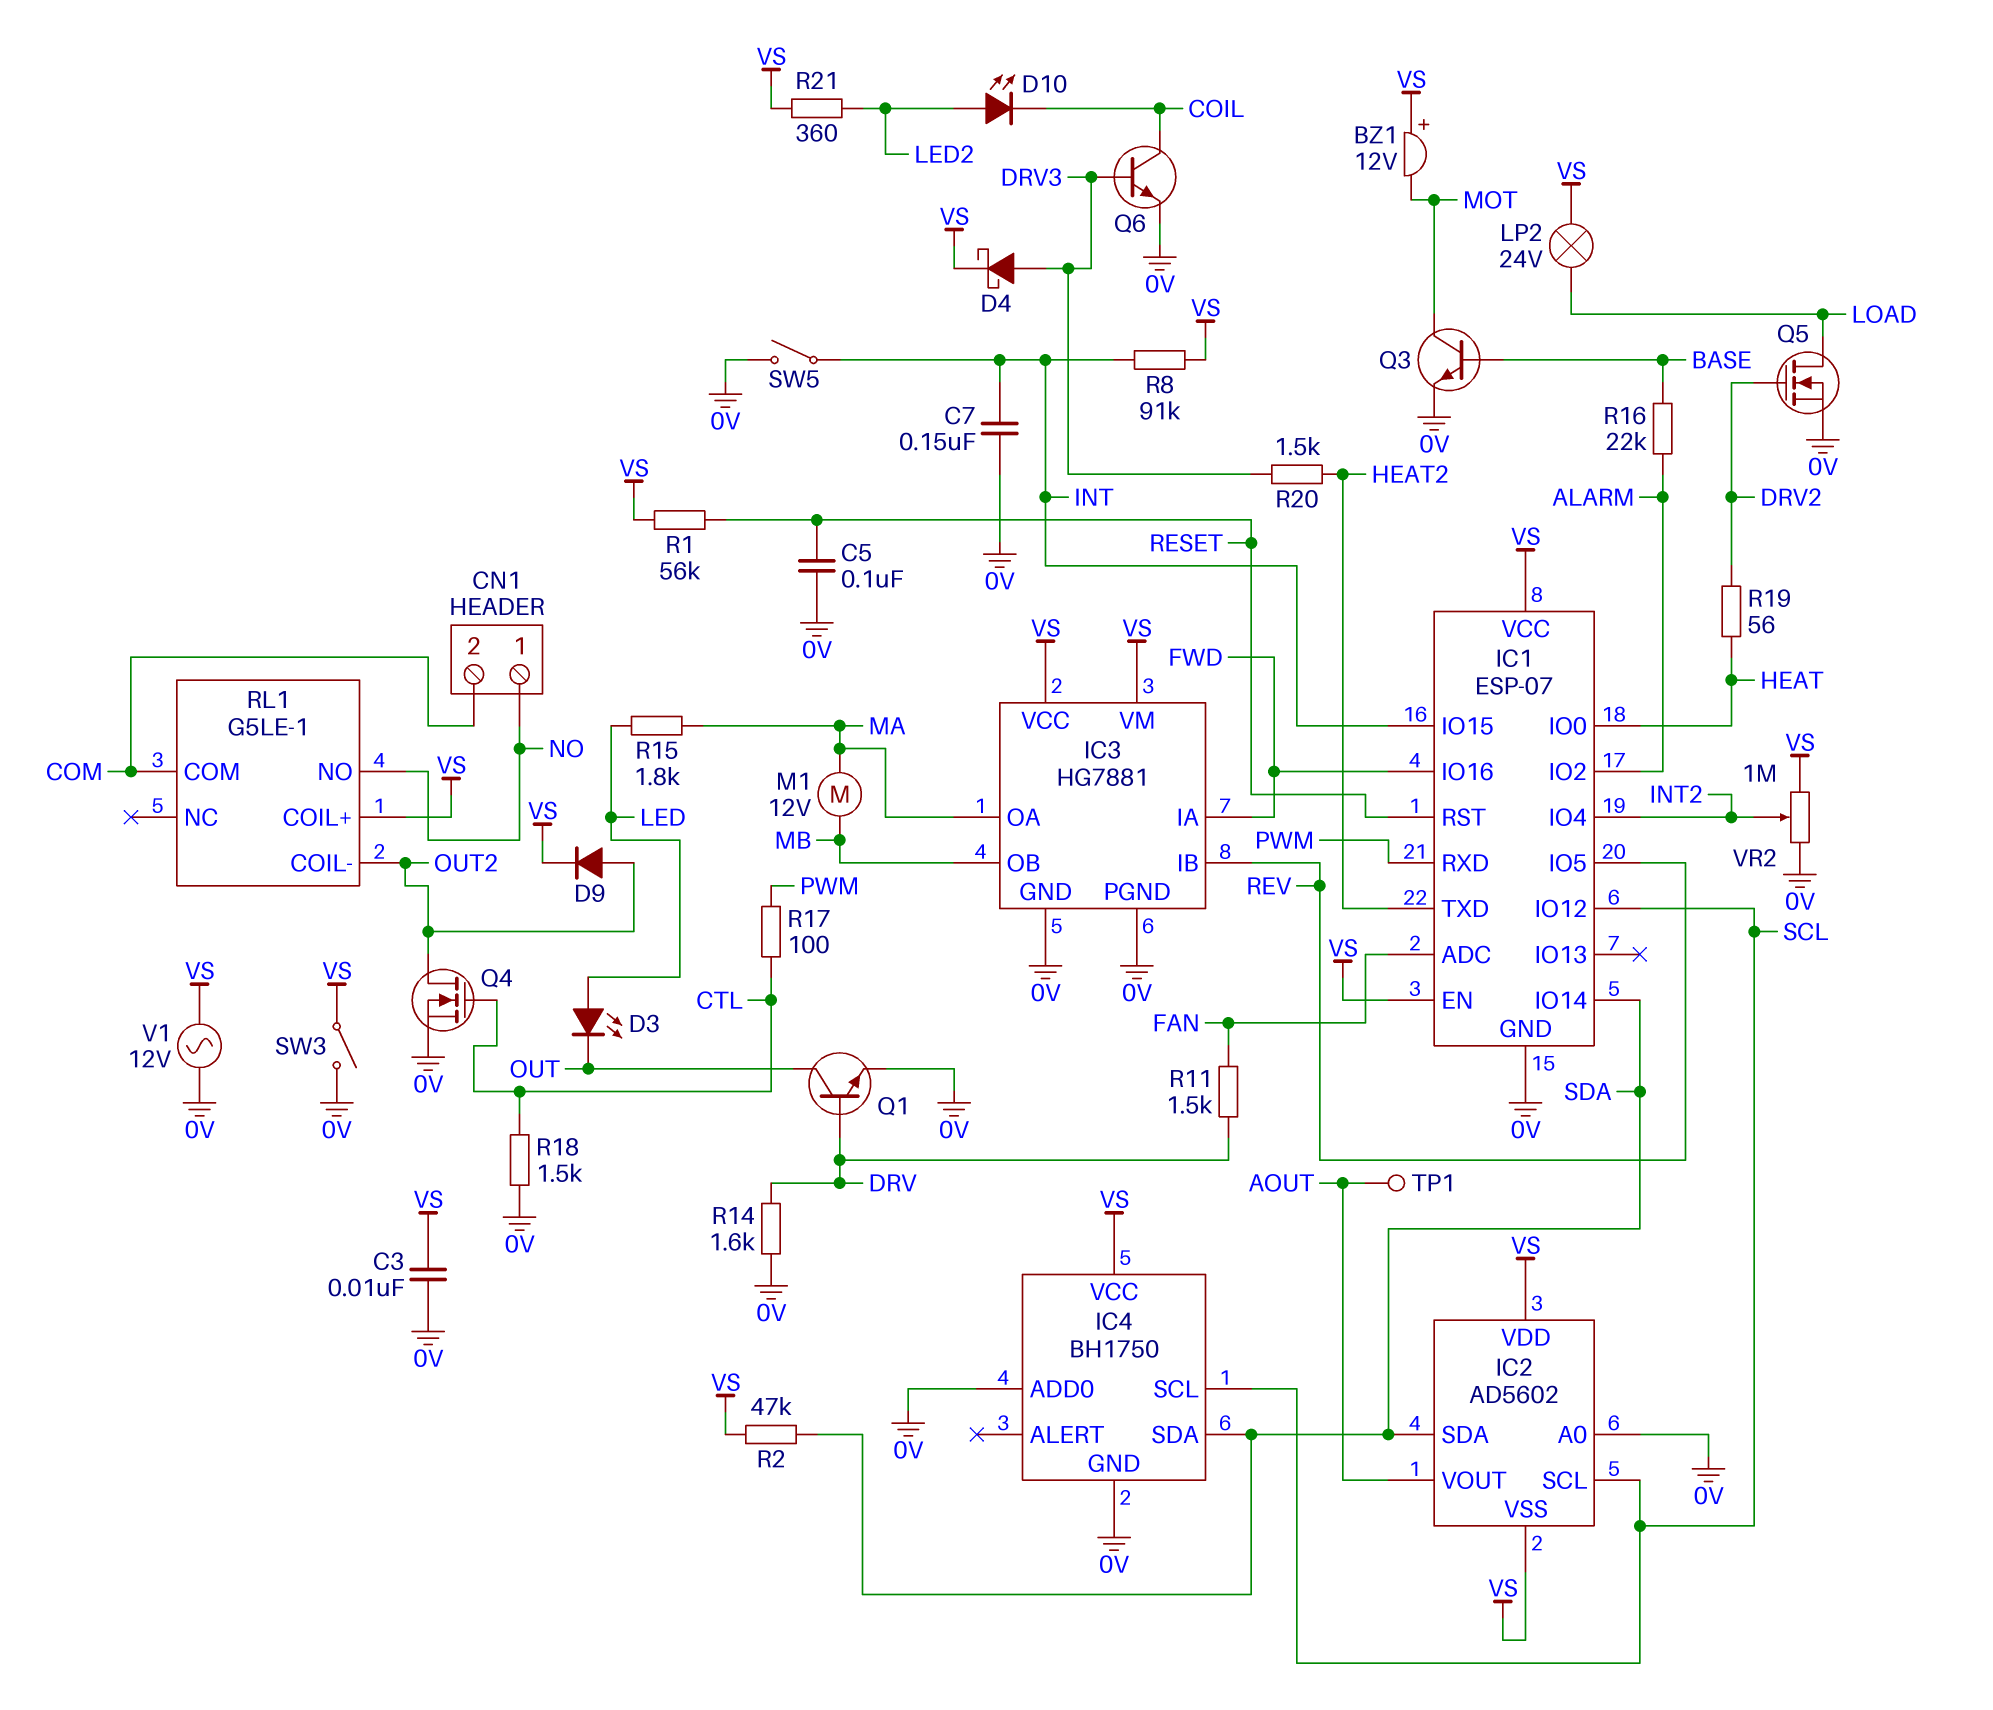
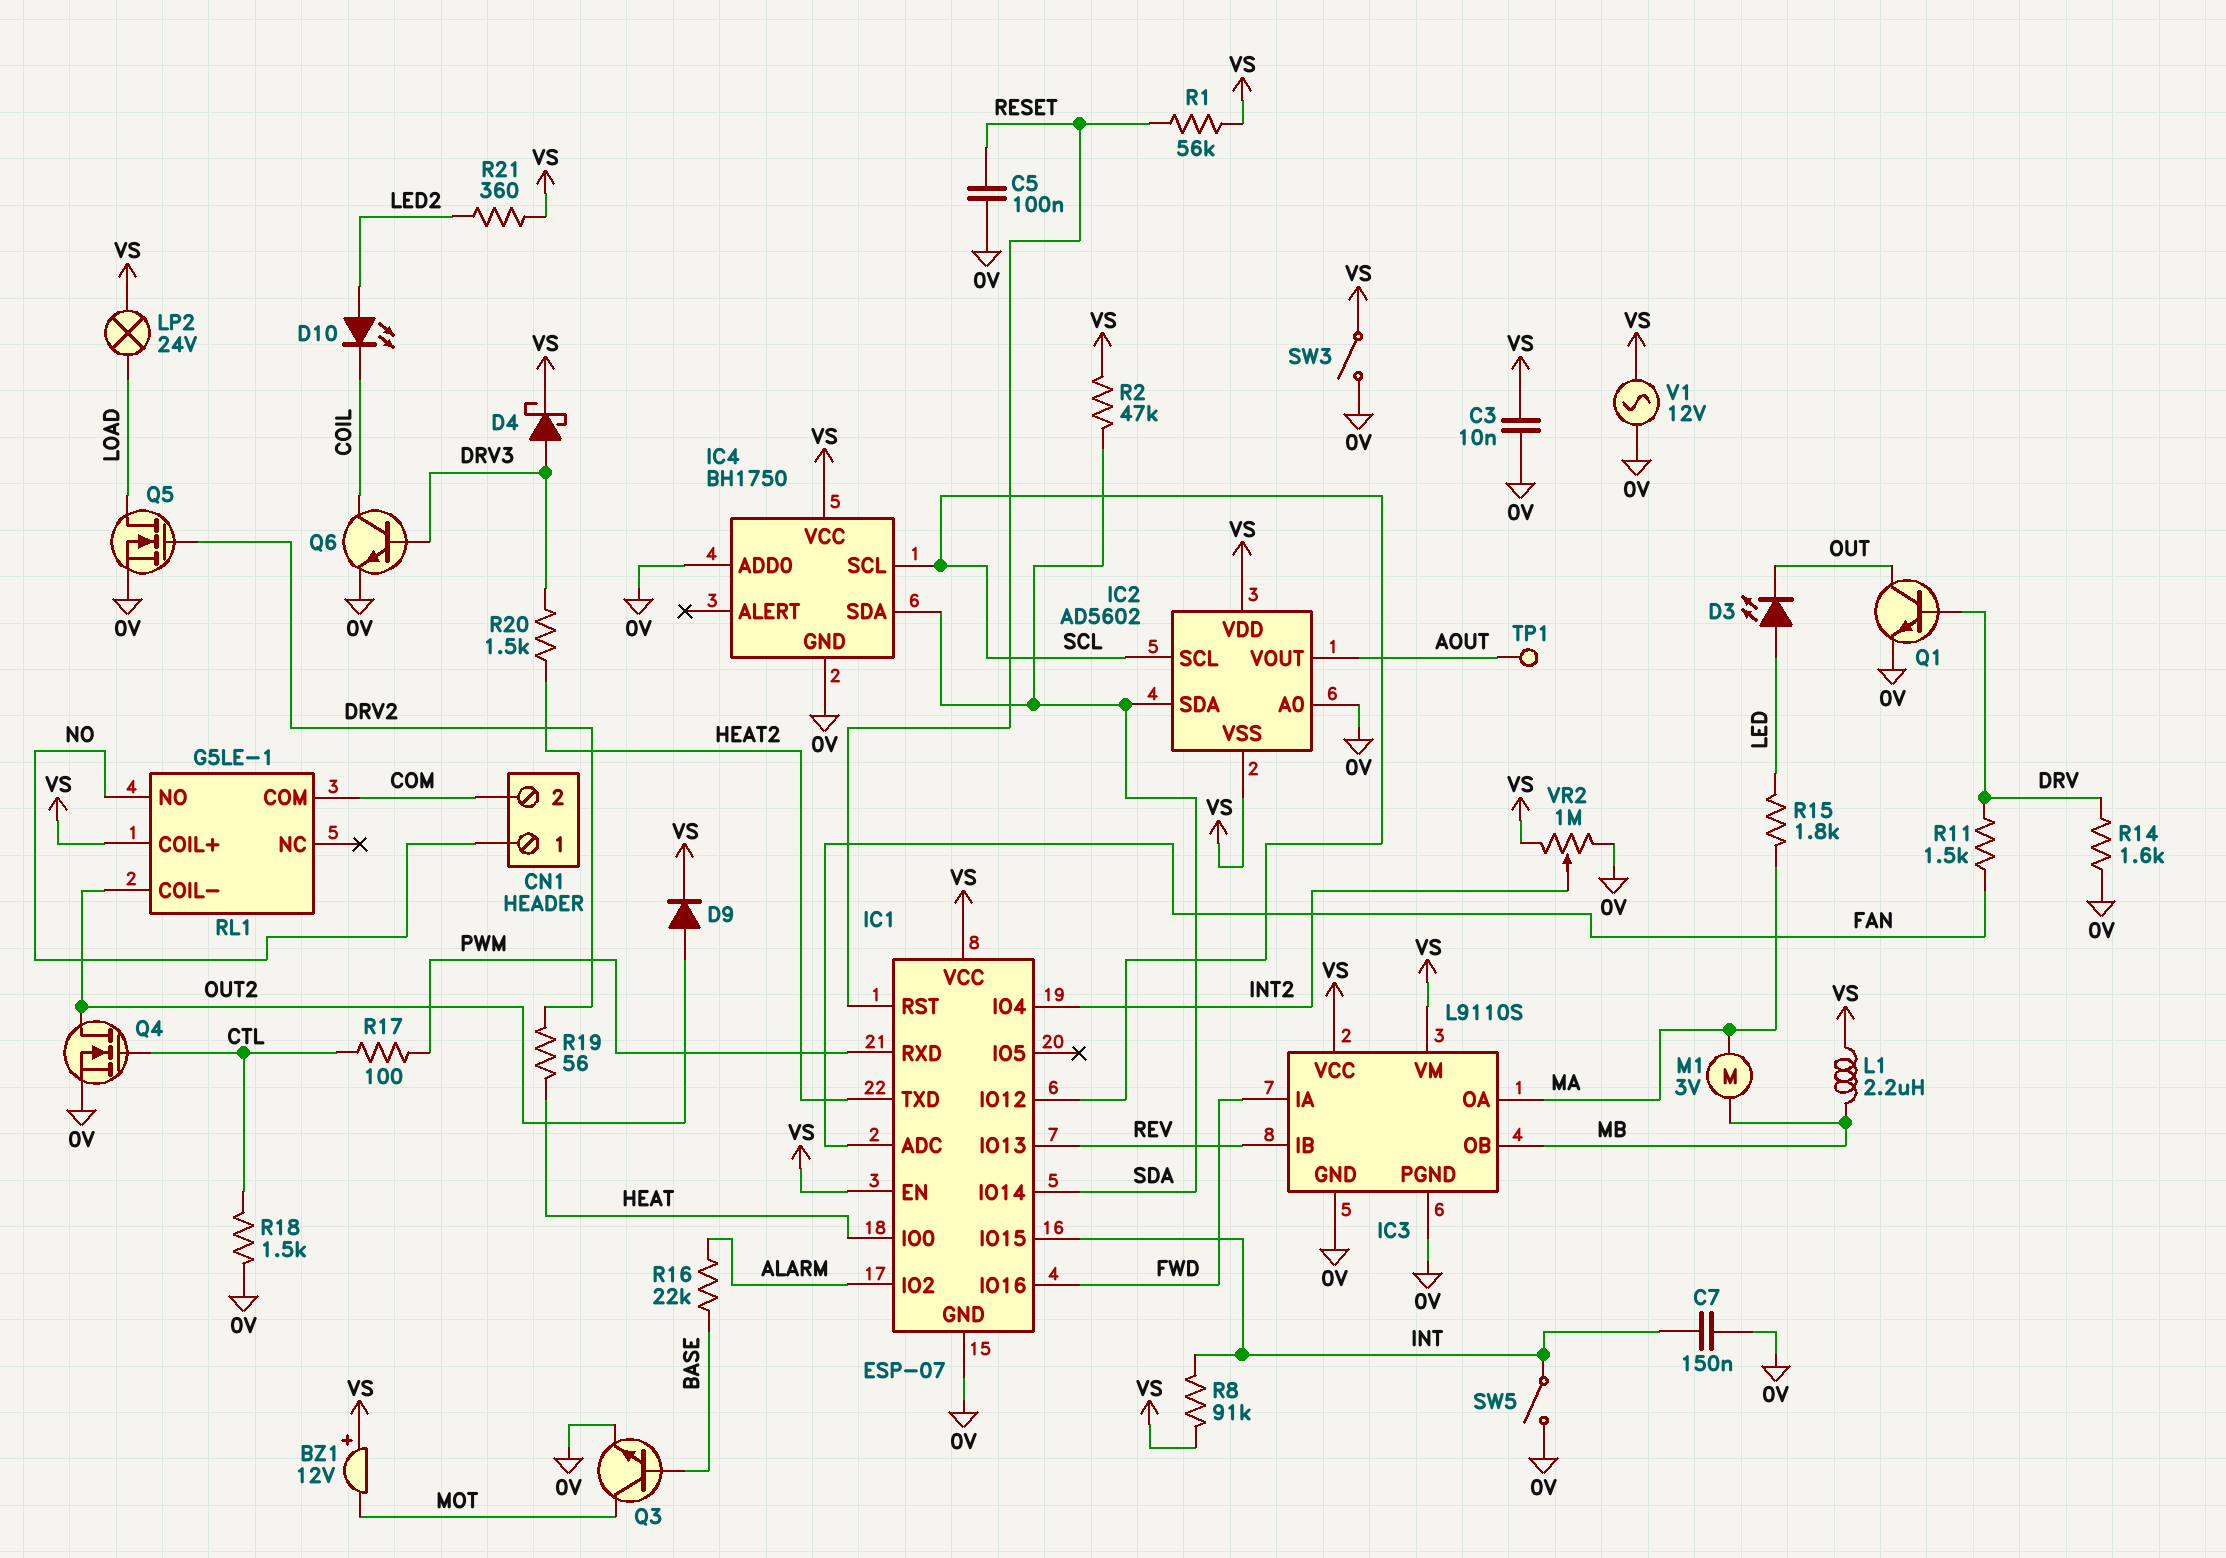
IC1 pin IO5: REV -> none
IC1 pin IO13: none -> REV
IC3: HG7881 -> L9110S
L1: none -> 2.2uH (MB, VS)
M1: motor 12V (MA, MB) -> motor 3V (MA, MB)

